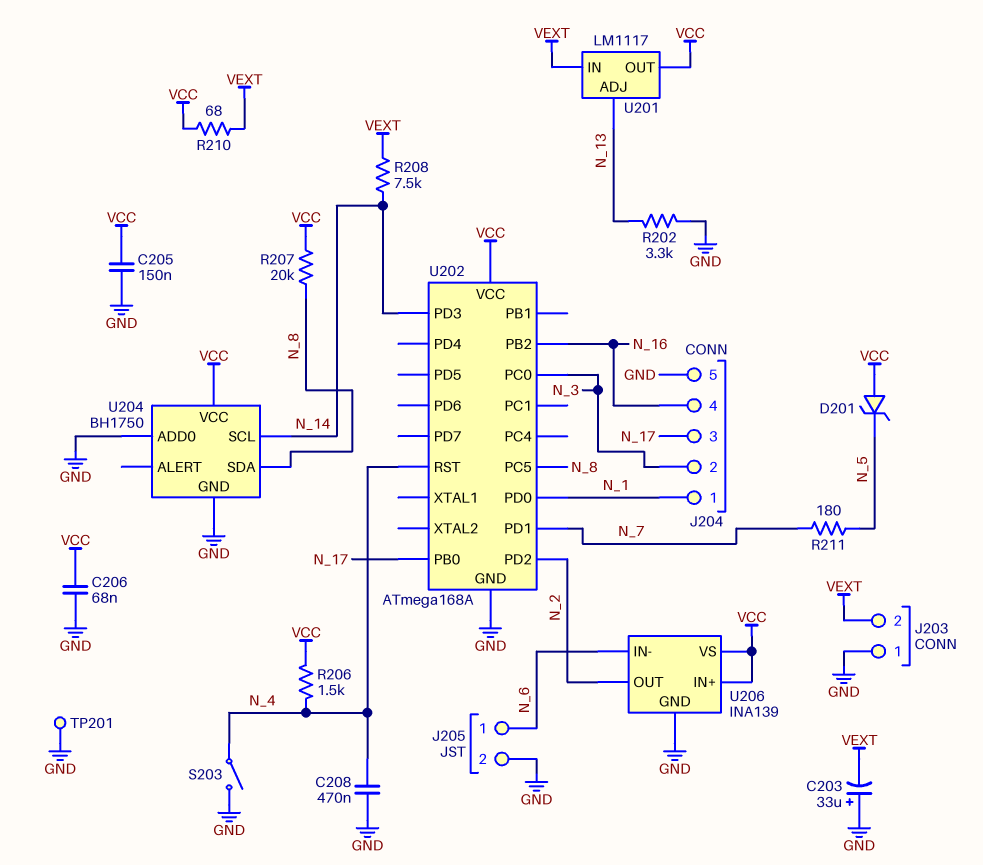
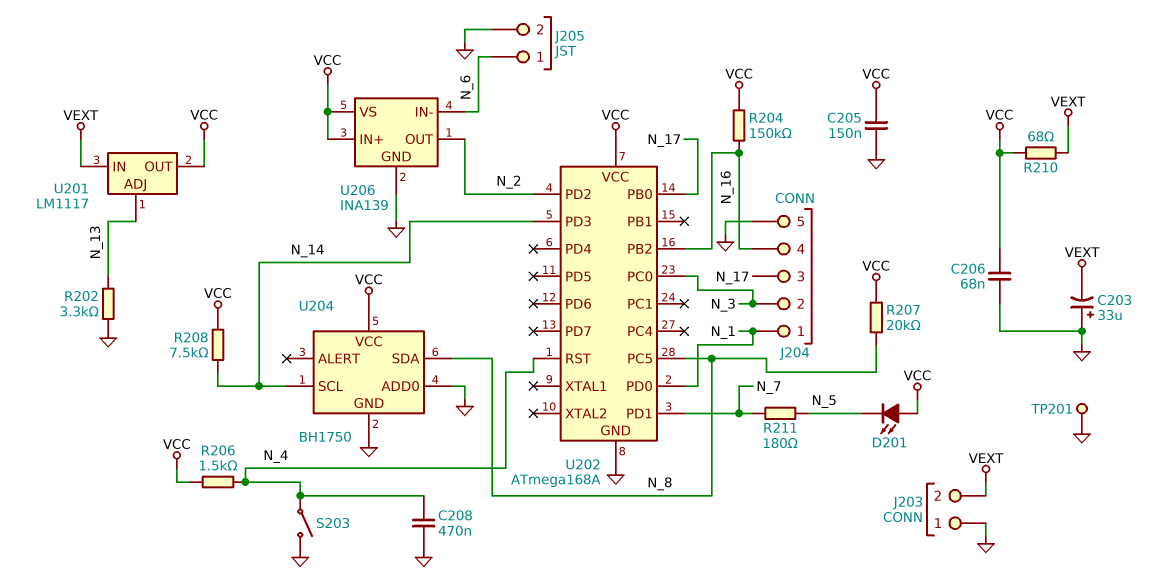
D201: zener (A VCC, K N_5) -> LED (A VCC, K N_5)
R204: none -> 150k (N_16, VCC)
R208: 7.5k (N_14, VEXT) -> 7.5k (N_14, VCC)

